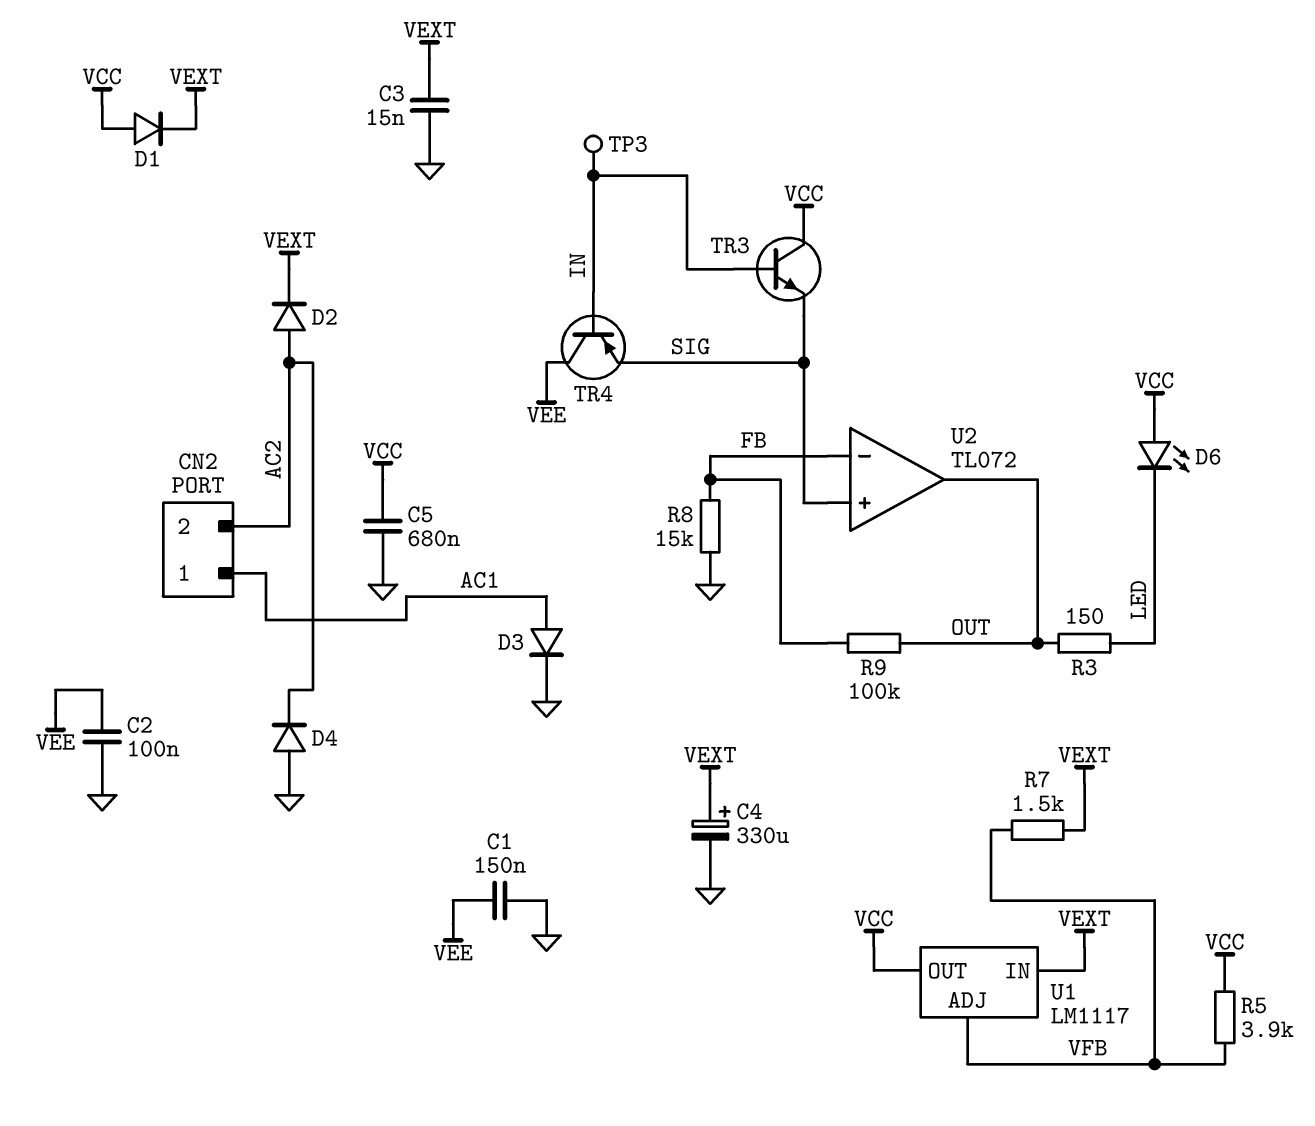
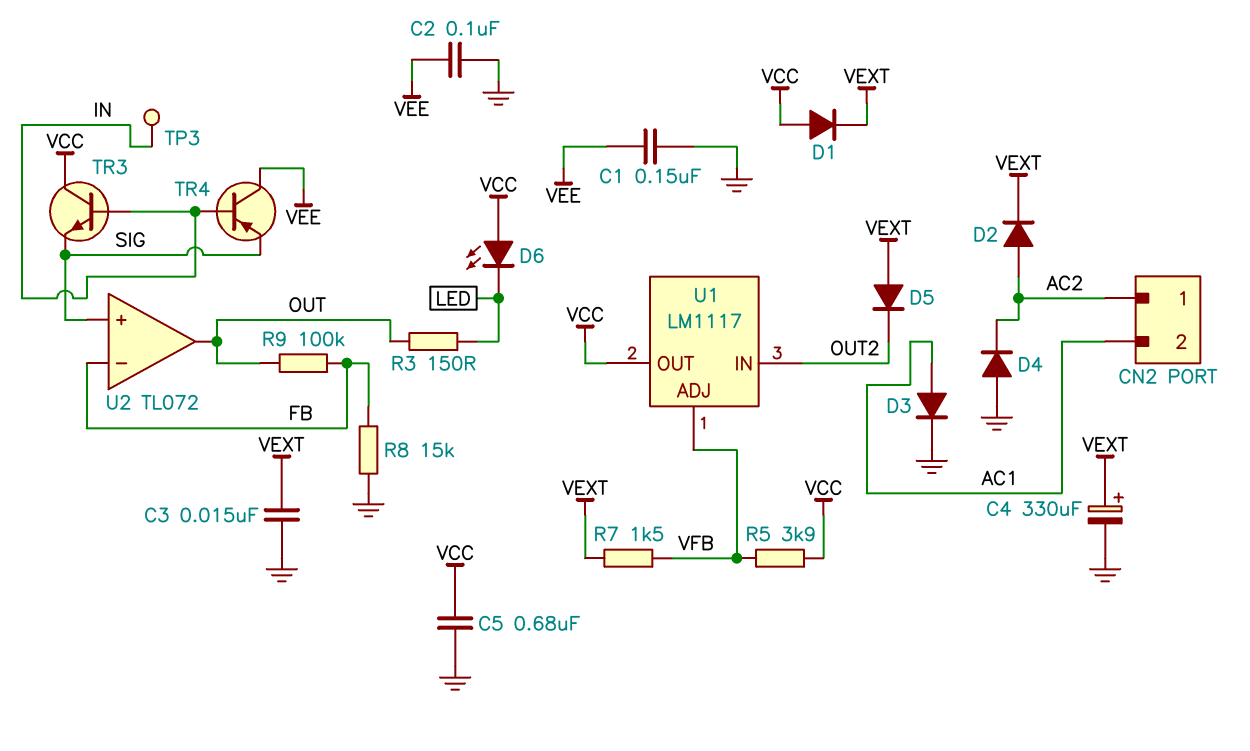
CN2 pin 1: AC1 -> AC2
CN2 pin 2: AC2 -> AC1
D5: none -> diode (A VEXT, K OUT2)
U1 pin IN: VEXT -> OUT2

